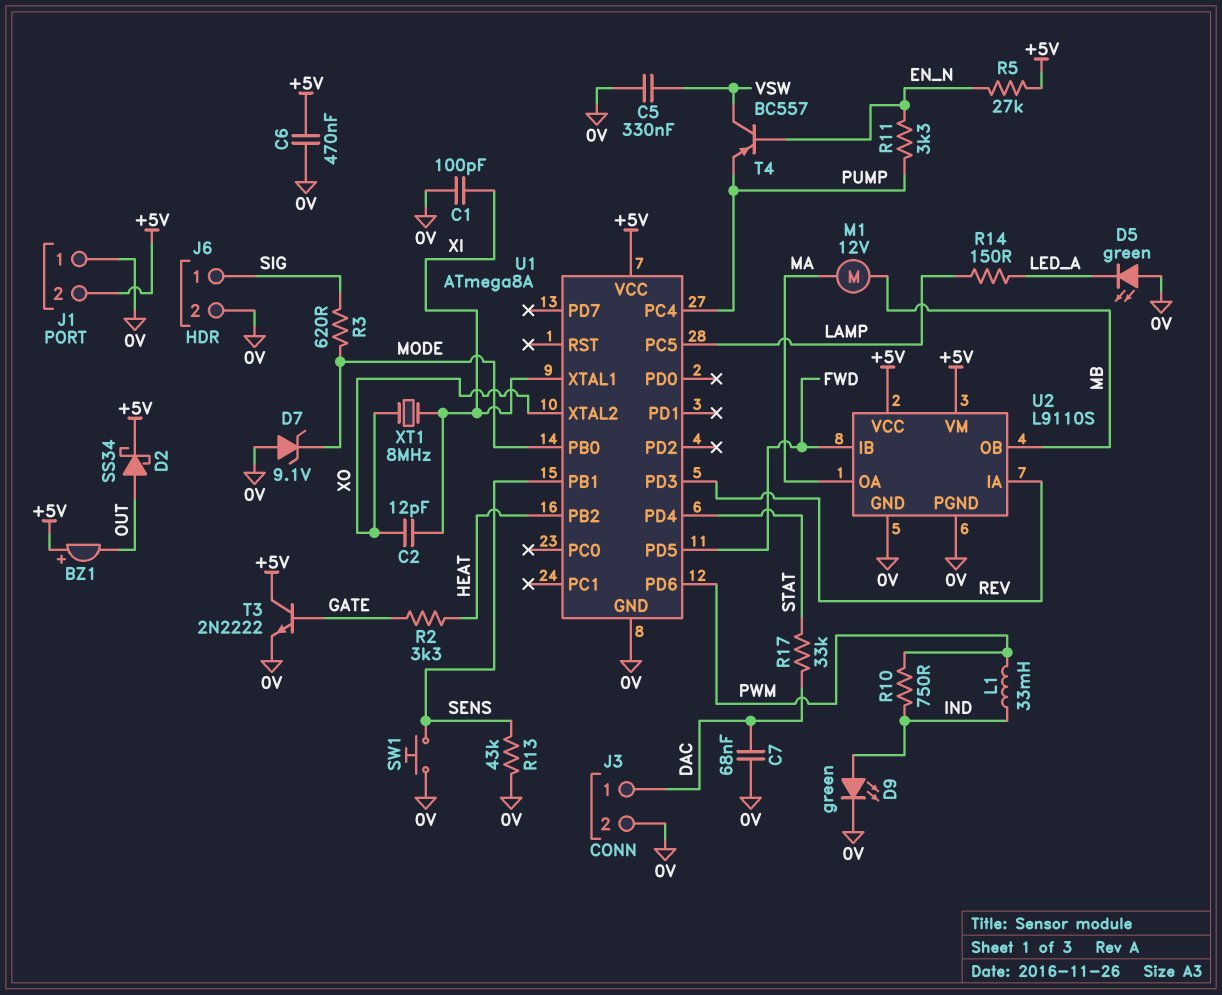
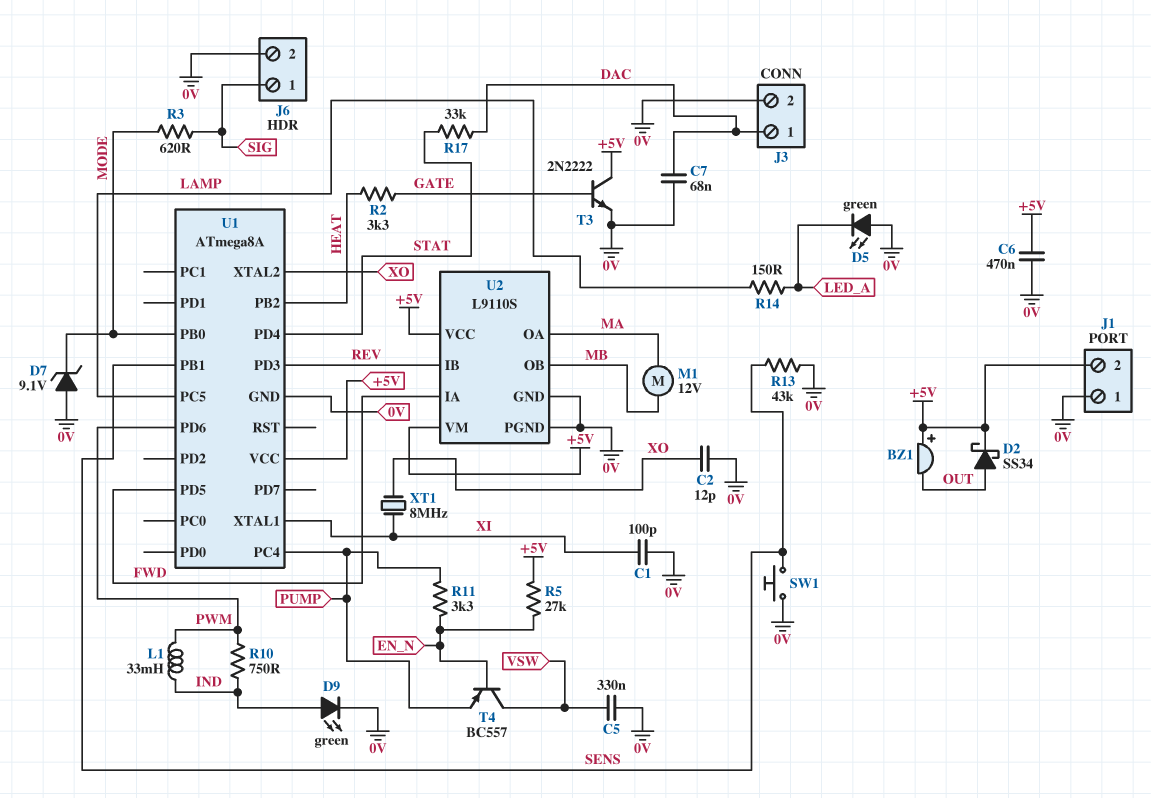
C2: 12pF (XI, XO) -> 12pF (0V, XO)
U2 pin IA: REV -> FWD
U2 pin IB: FWD -> REV

